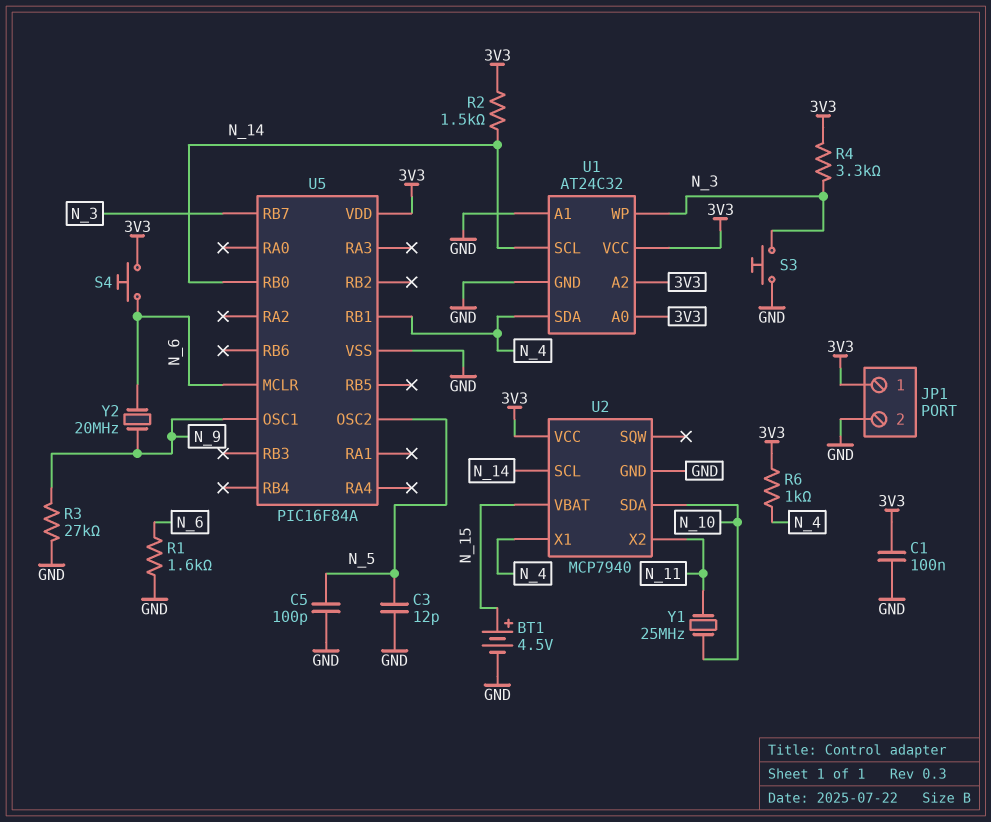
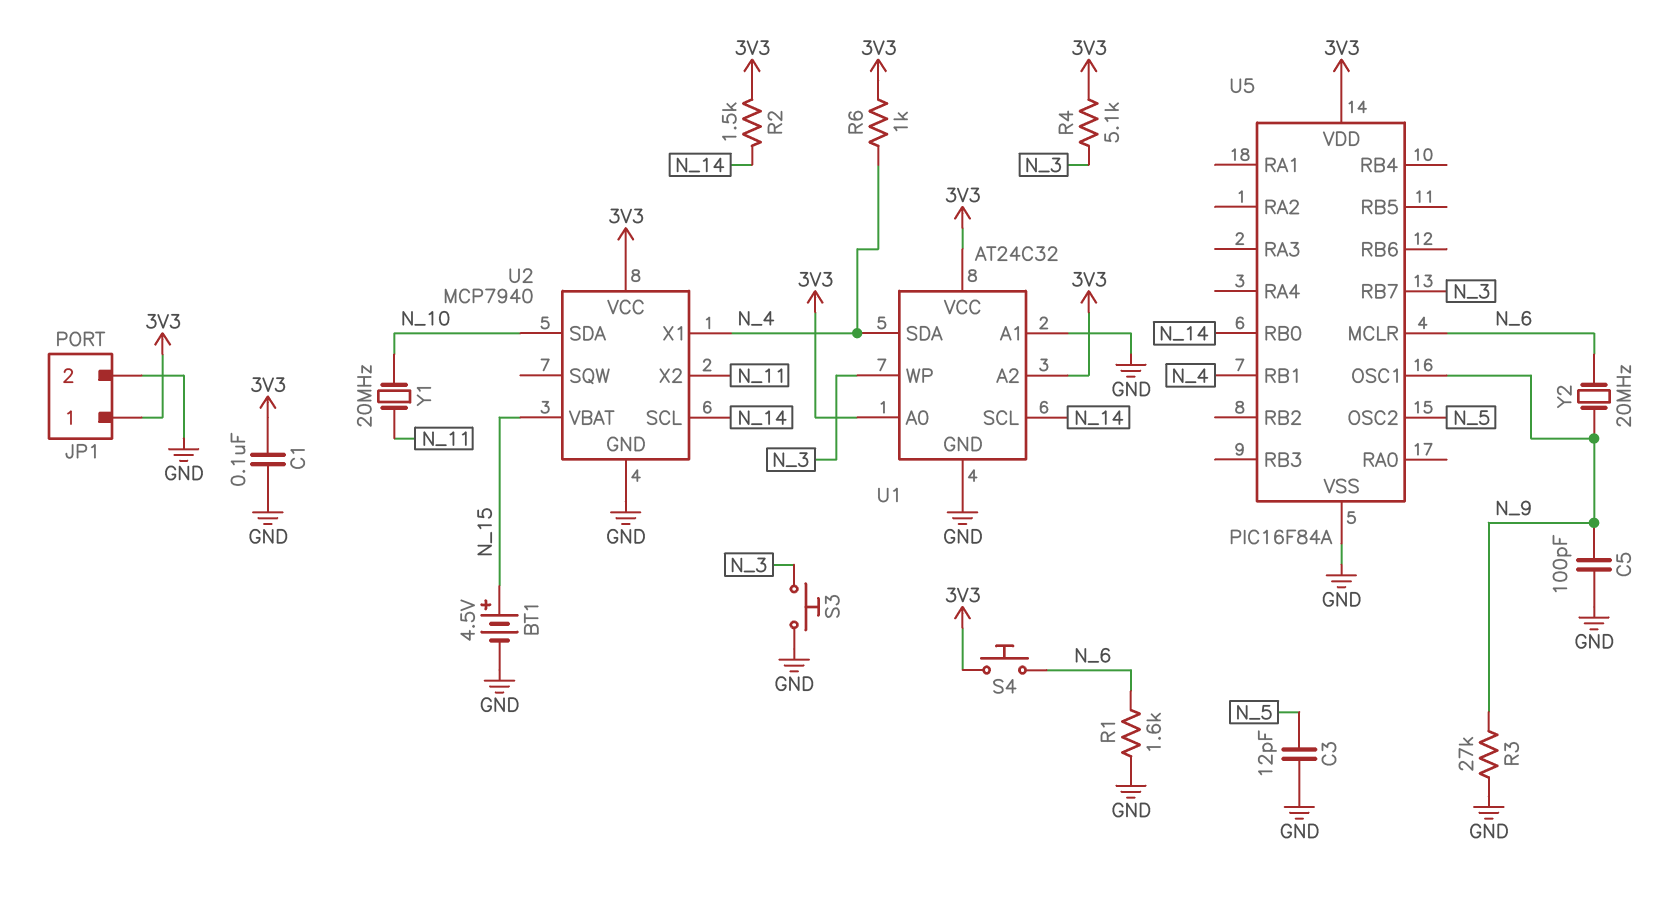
C5: 100pF (GND, N_5) -> 100pF (GND, N_9)
R4: 3.3k (3V3, N_3) -> 5.1k (3V3, N_3)
Y1: 25MHz (N_10, N_11) -> 20MHz (N_10, N_11)

